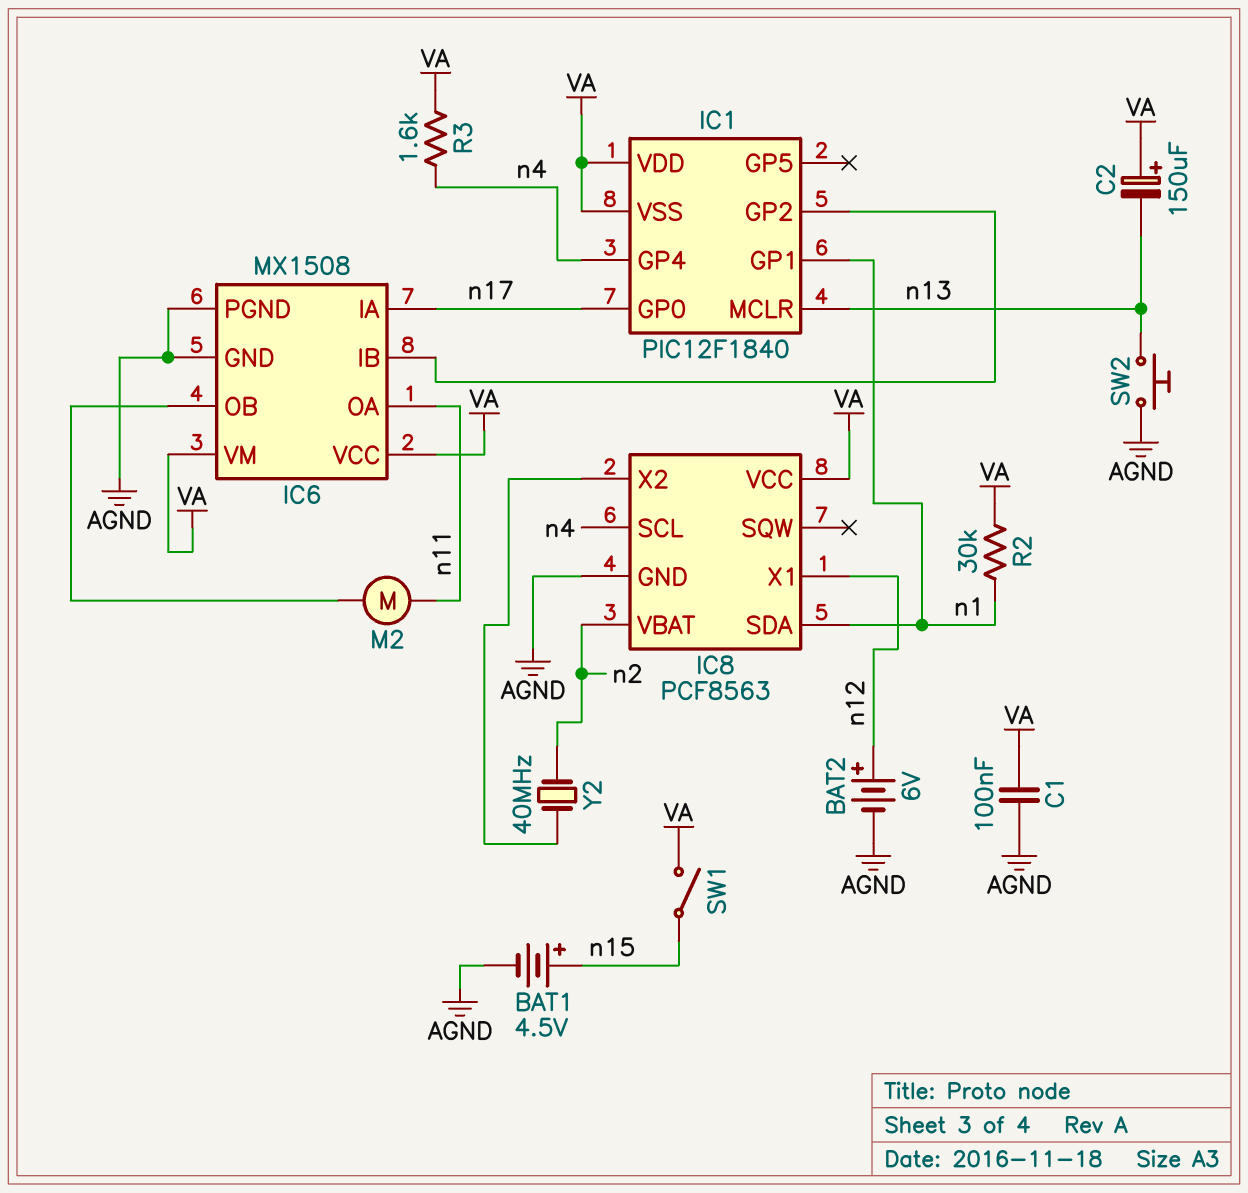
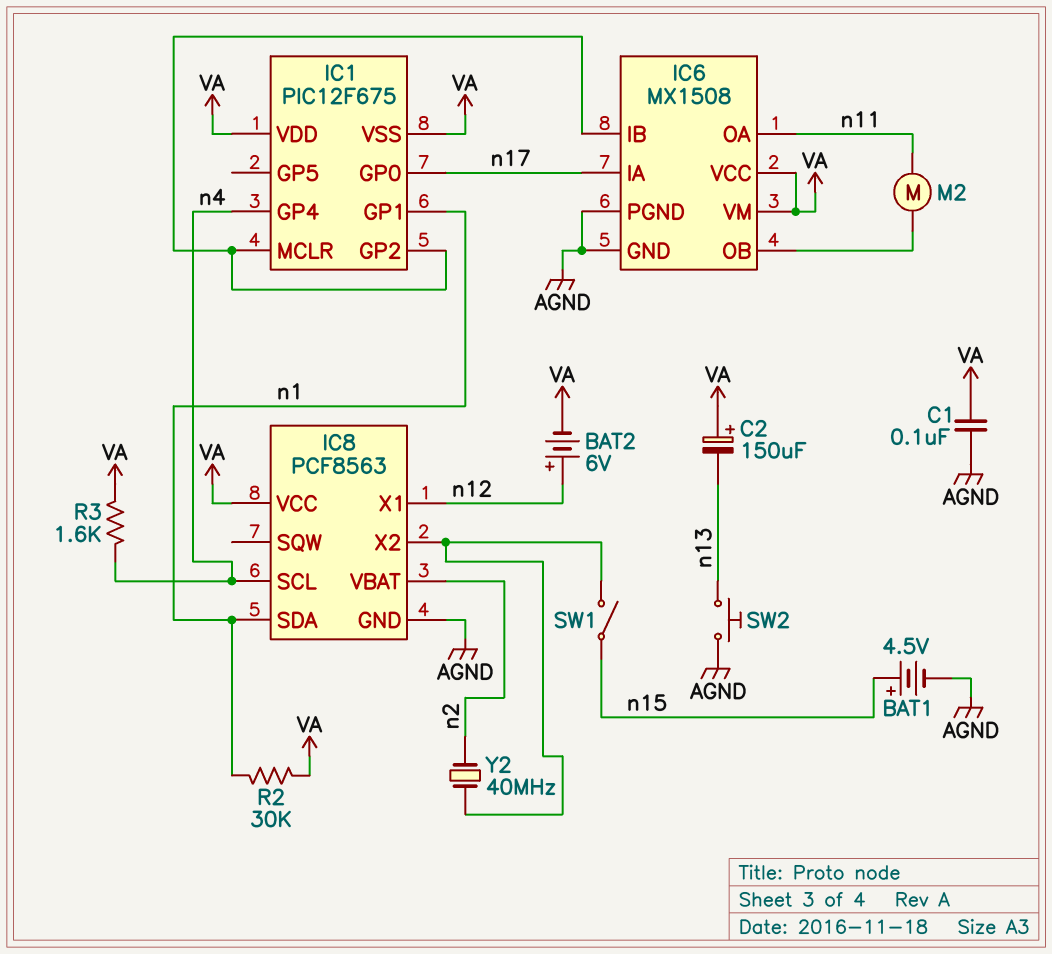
BAT2: 6V (plus n12, minus AGND) -> 6V (plus n12, minus VA)
IC1: PIC12F1840 -> PIC12F675
IC1 pin MCLR: n13 -> IC1/GP2
SW1: switch (VA, n15) -> switch (IC8/X2, n15)

